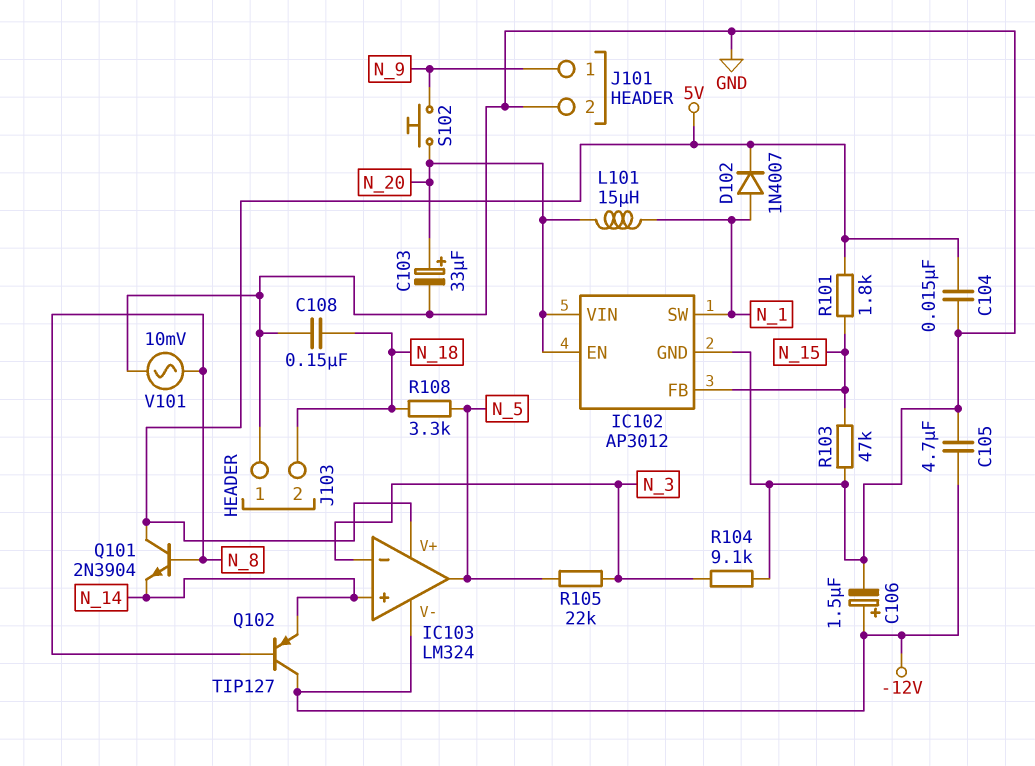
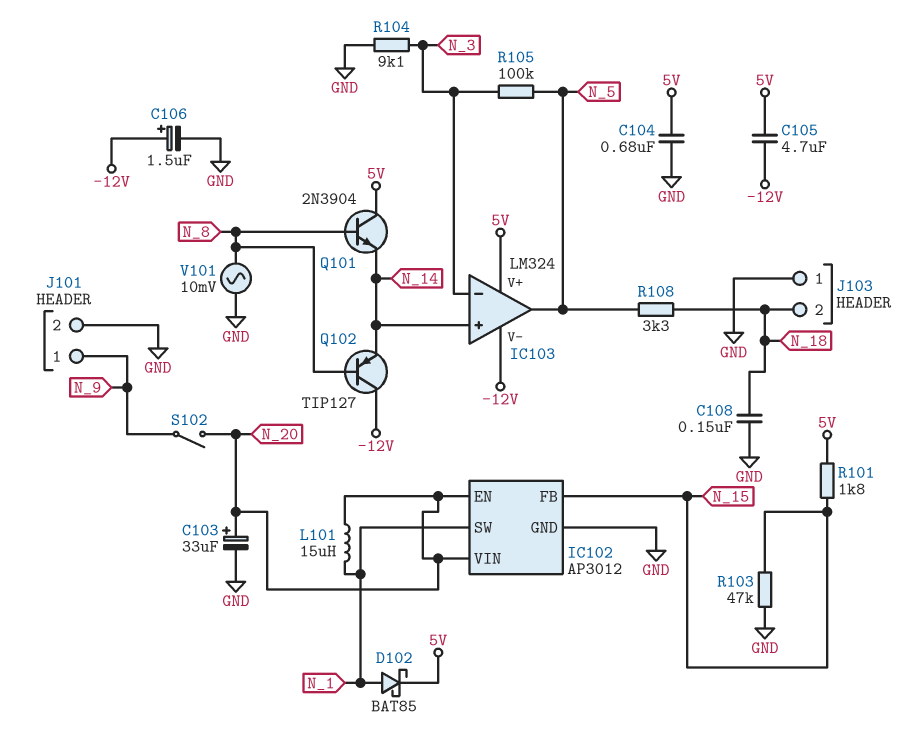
C104: 15nF (5V, GND) -> 680nF (5V, GND)
C105: 4.7uF (-12V, GND) -> 4.7uF (-12V, 5V)
D102: diode 1N4007 (A N_1, K 5V) -> schottky BAT85 (A N_1, K 5V)
R105: 22k (N_3, N_5) -> 100k (N_3, N_5)
S102: button (N_9, N_20) -> switch (N_9, N_20)

